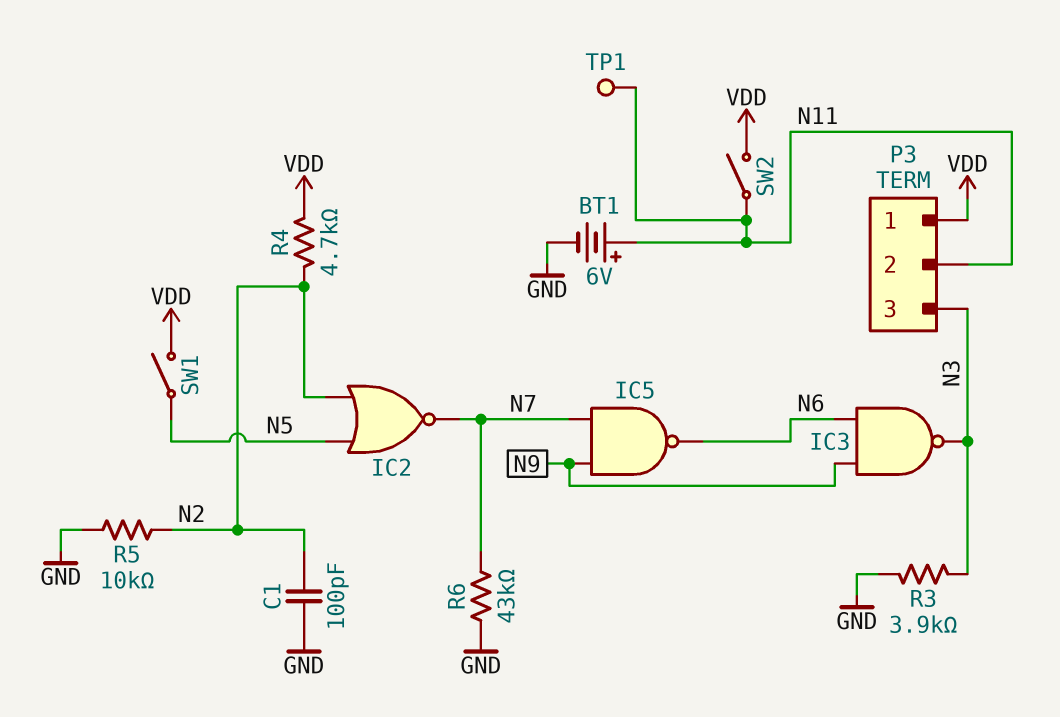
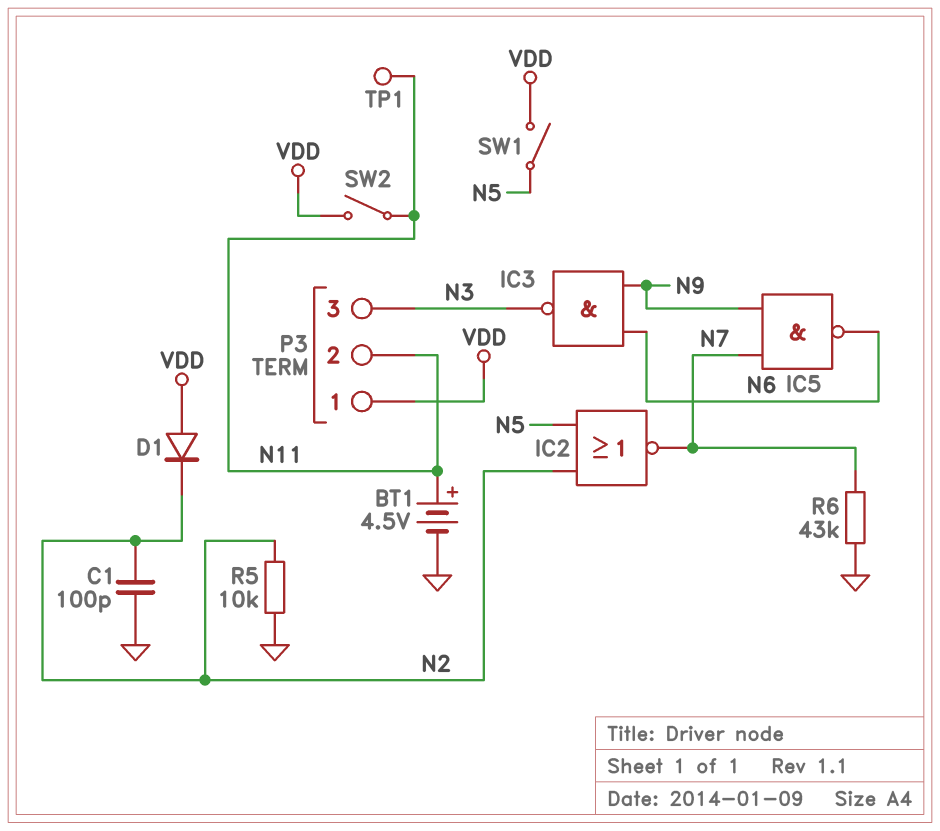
BT1: 6V (plus N11, minus GND) -> 4.5V (plus N11, minus GND)
D1: none -> diode (A VDD, K N2)
R3: 3.9k (GND, N3) -> none
R4: 4.7k (N2, VDD) -> none

